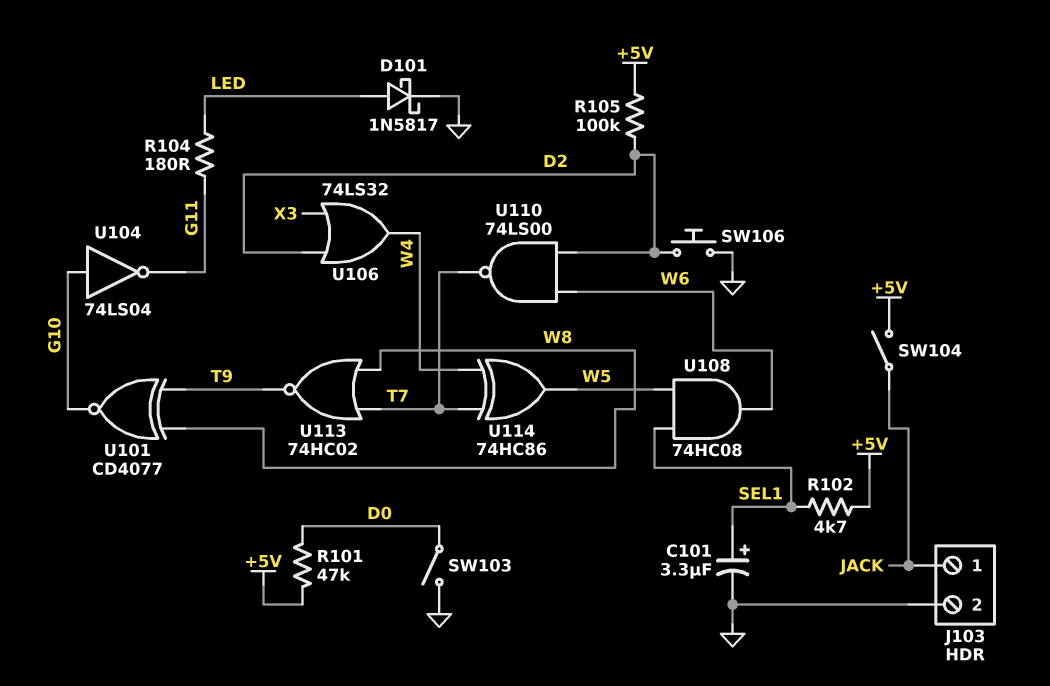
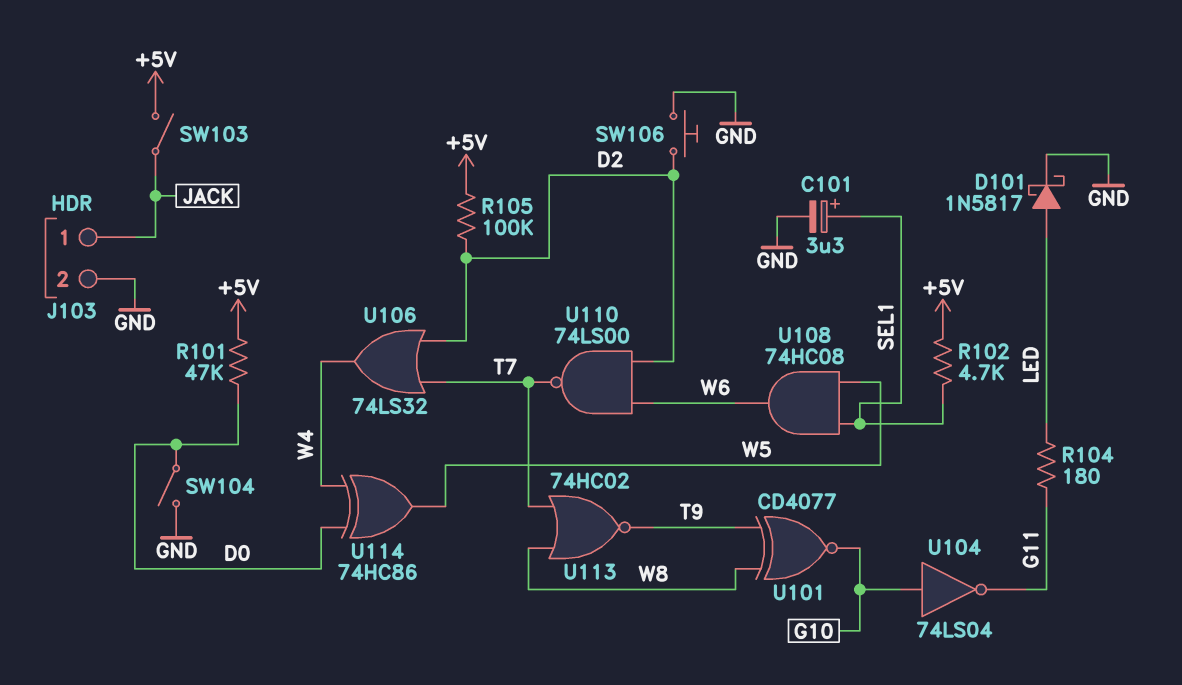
SW103: switch (D0, GND) -> switch (+5V, JACK)
SW104: switch (+5V, JACK) -> switch (D0, GND)
U106: OR 74LS32 (in D2, in X3, out W4) -> OR 74LS32 (in D2, in T7, out W4)
U114: XOR 74HC86 (in T7, in W4, out W5) -> XOR 74HC86 (in D0, in W4, out W5)

